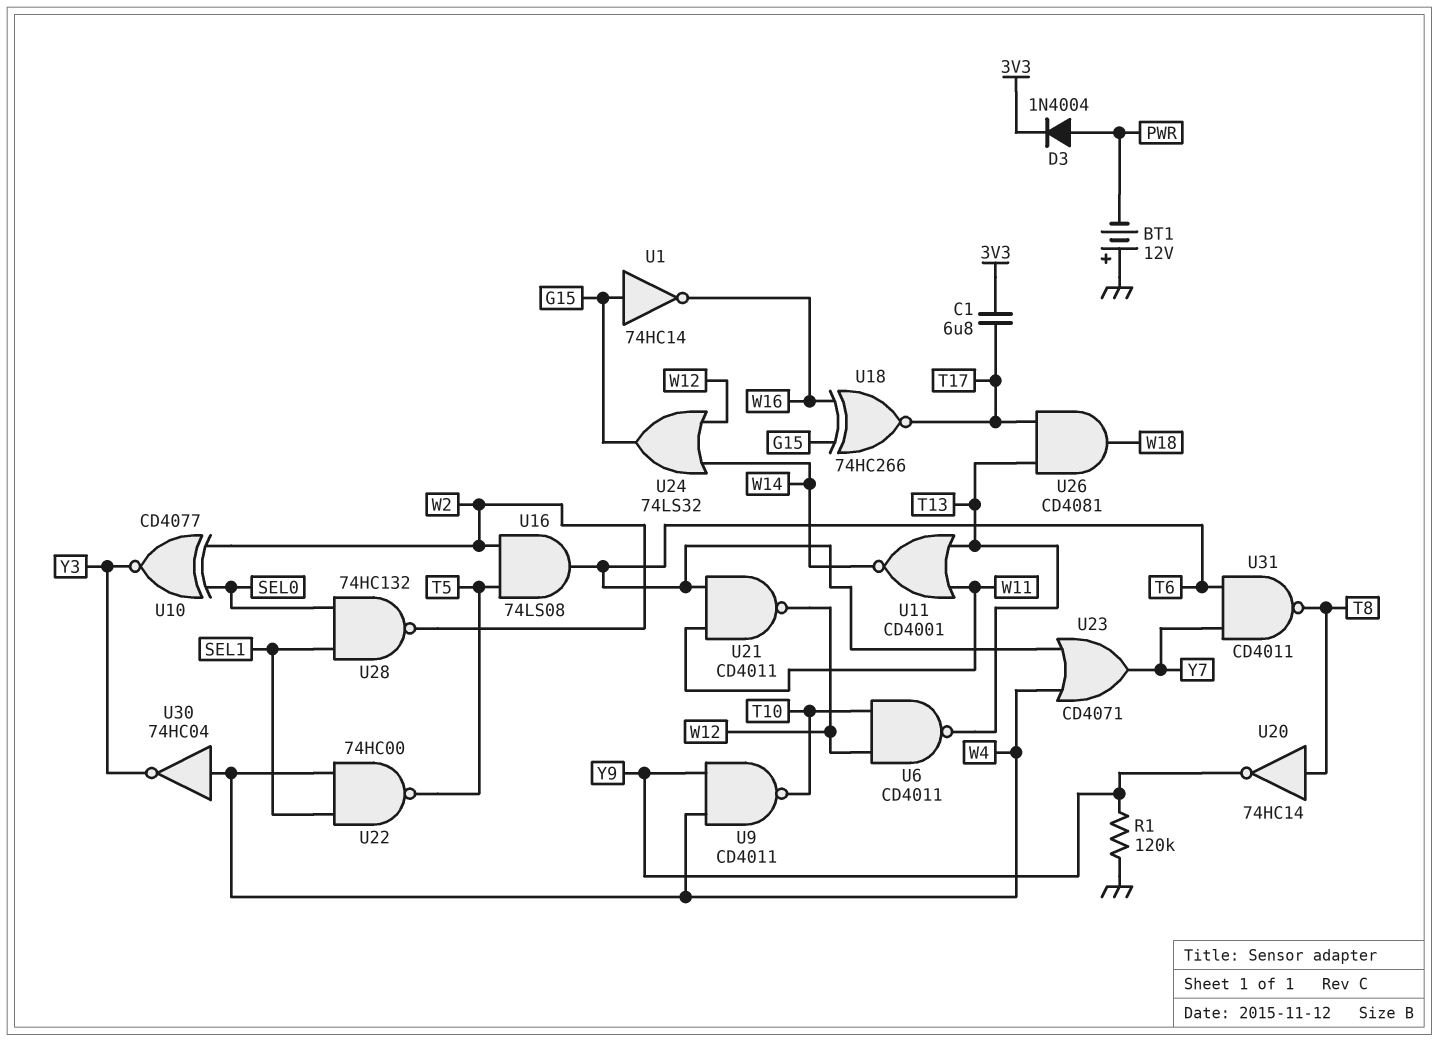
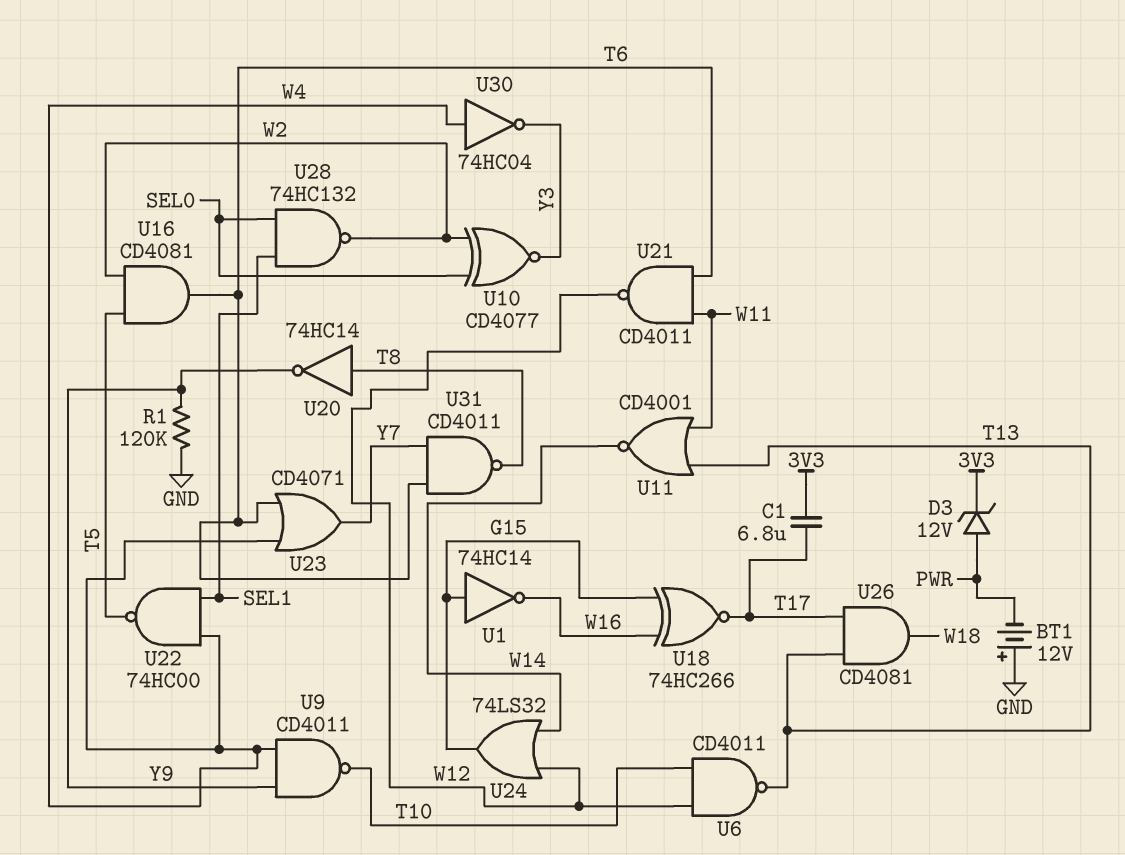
D3: diode 1N4004 (A PWR, K 3V3) -> zener 12V (A PWR, K 3V3)
U16: AND 74LS08 (in T5, in W2, out T6) -> AND CD4081 (in T5, in W2, out T6)

